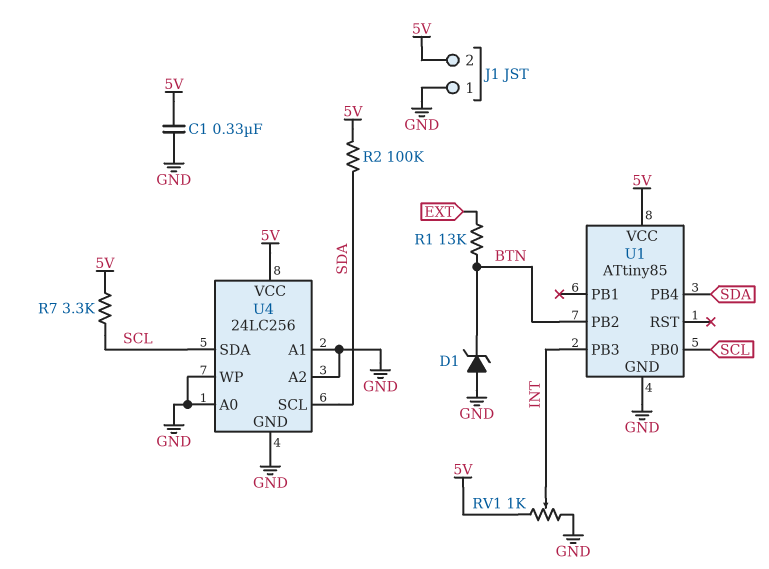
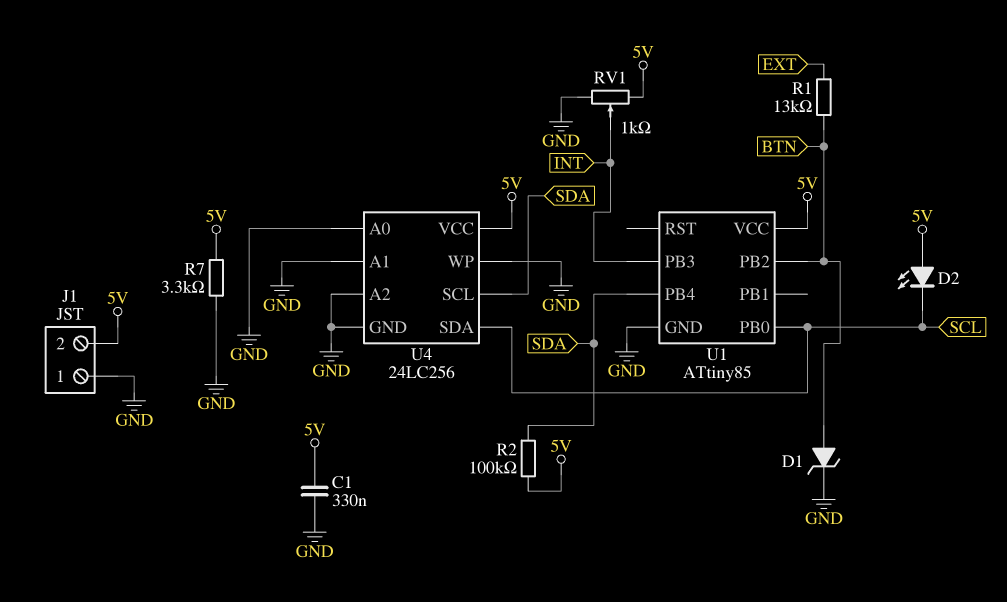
D1: zener (A GND, K BTN) -> zener (A BTN, K GND)
D2: none -> LED (A 5V, K SCL)
R7: 3.3k (5V, SCL) -> 3.3k (5V, GND)

